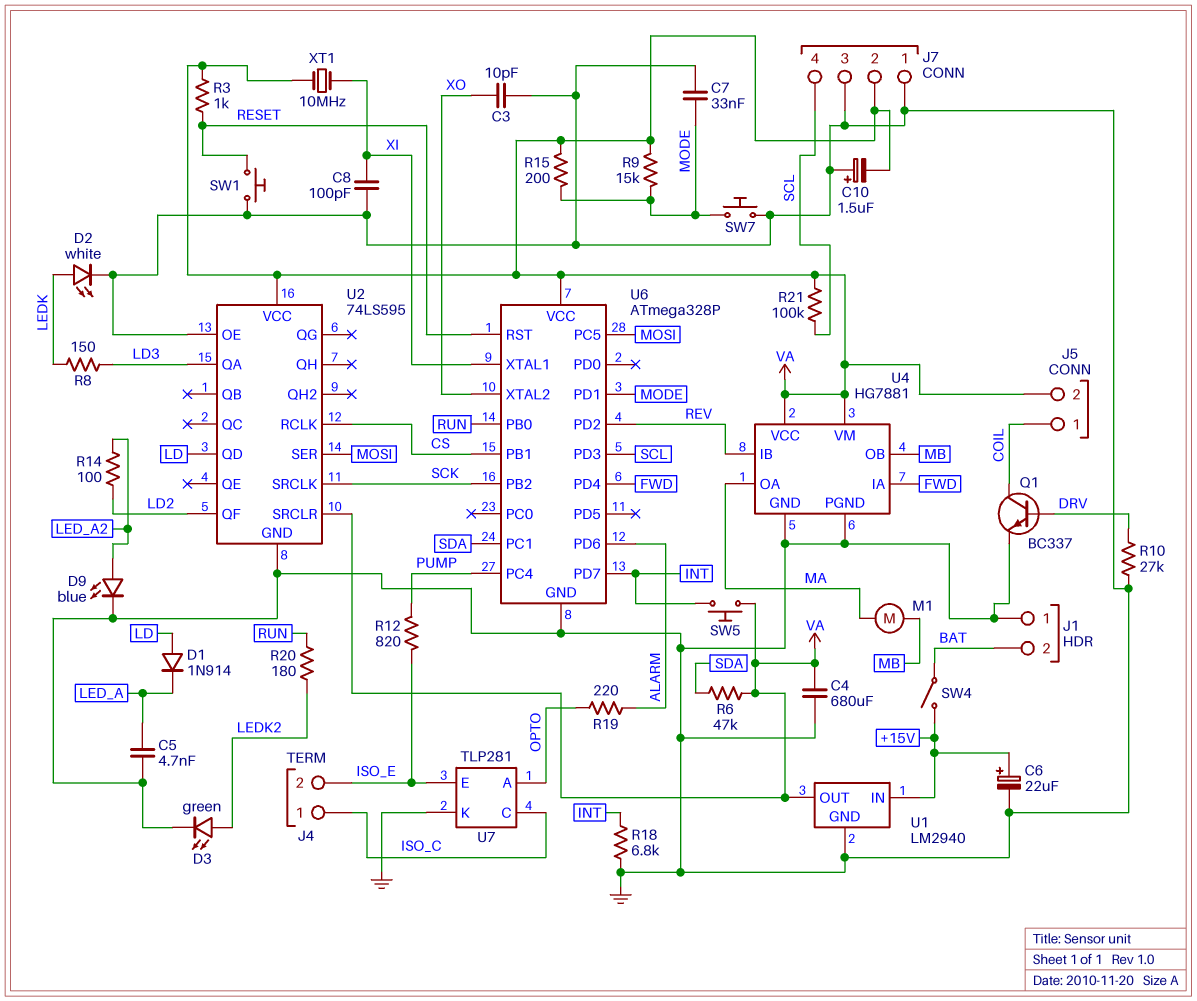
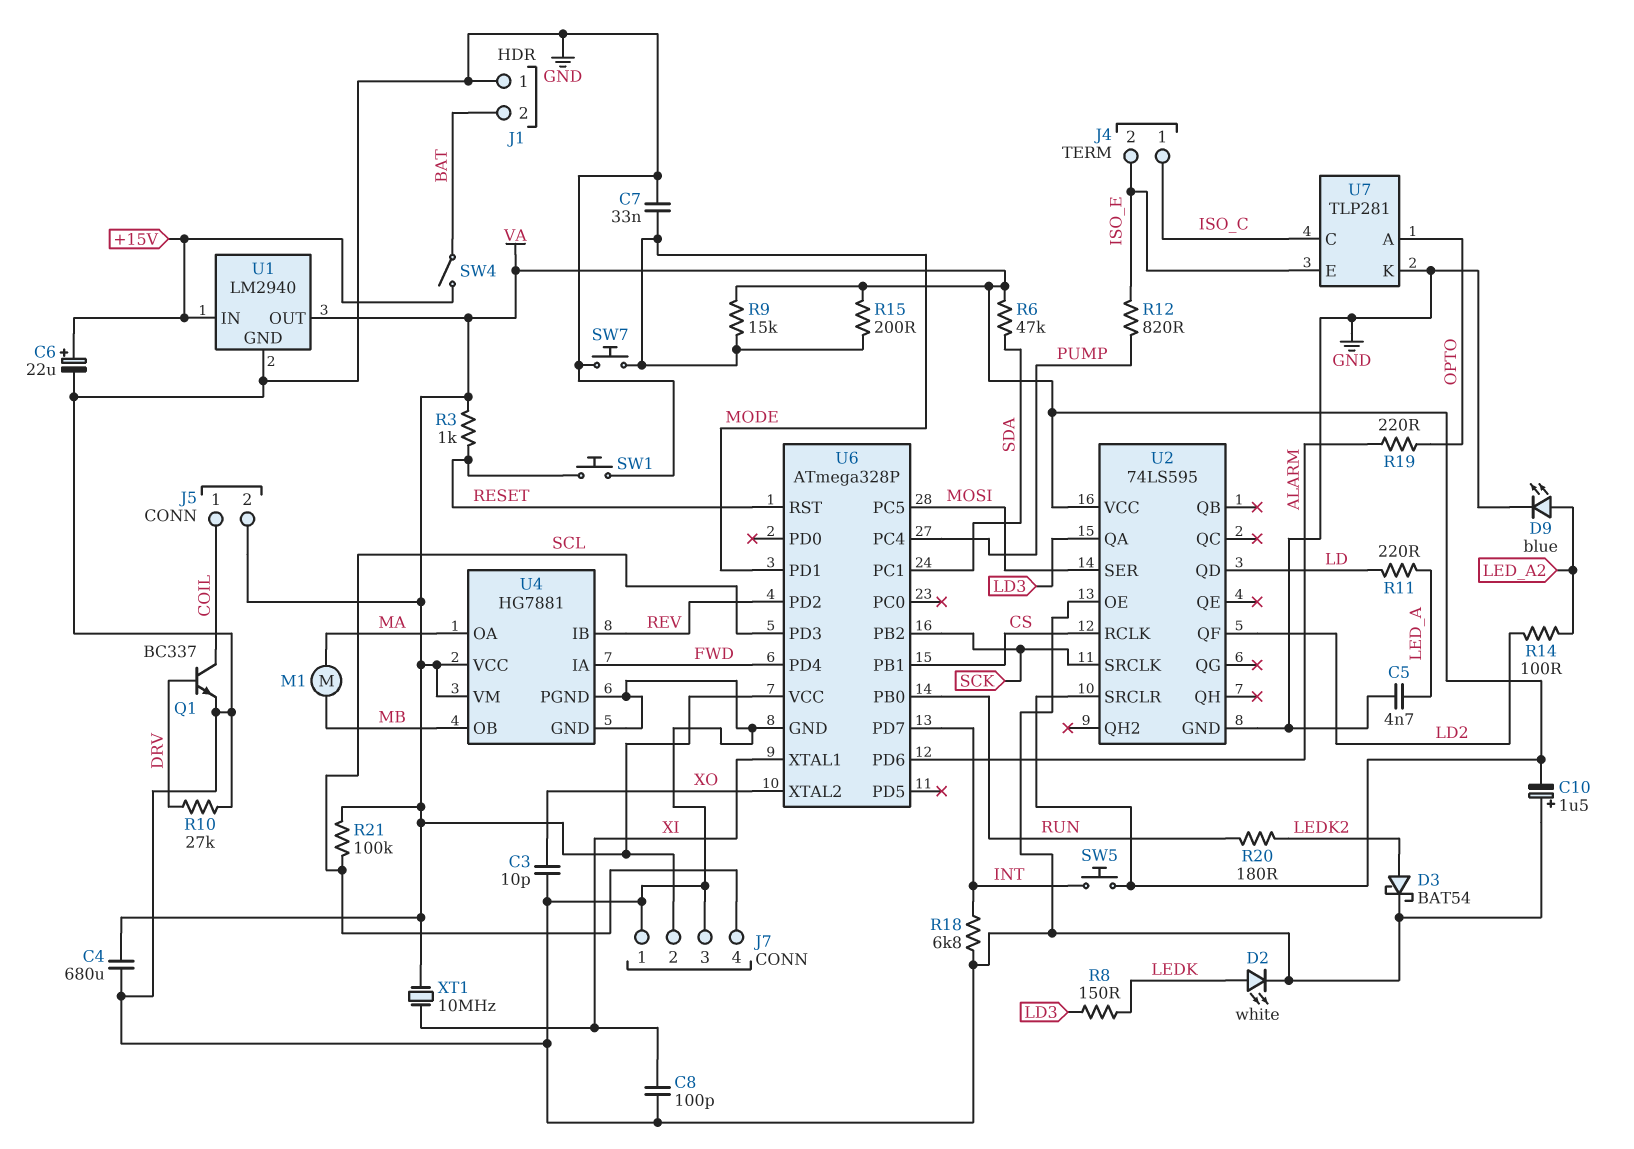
D1: diode 1N914 (A LD, K LED_A) -> none
D3: LED green (A LEDK2, K GND) -> schottky BAT54 (A LEDK2, K GND)
R11: none -> 220 (LD, LED_A)

